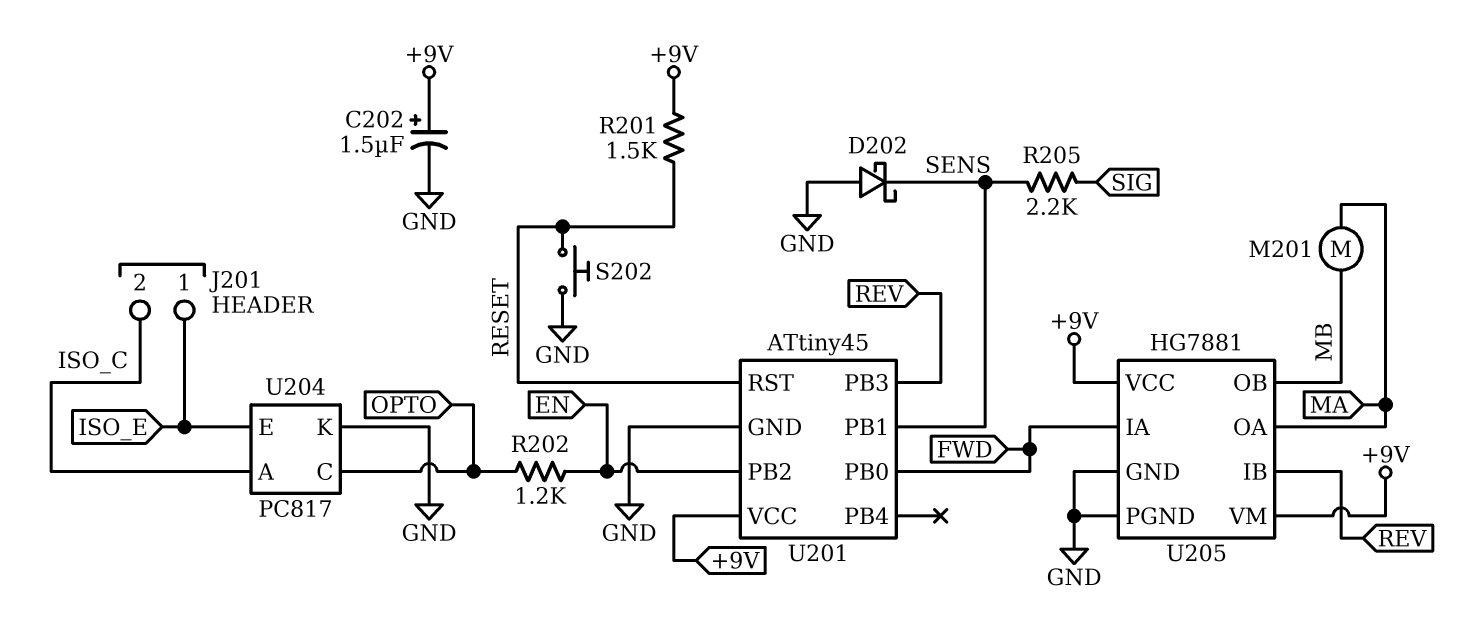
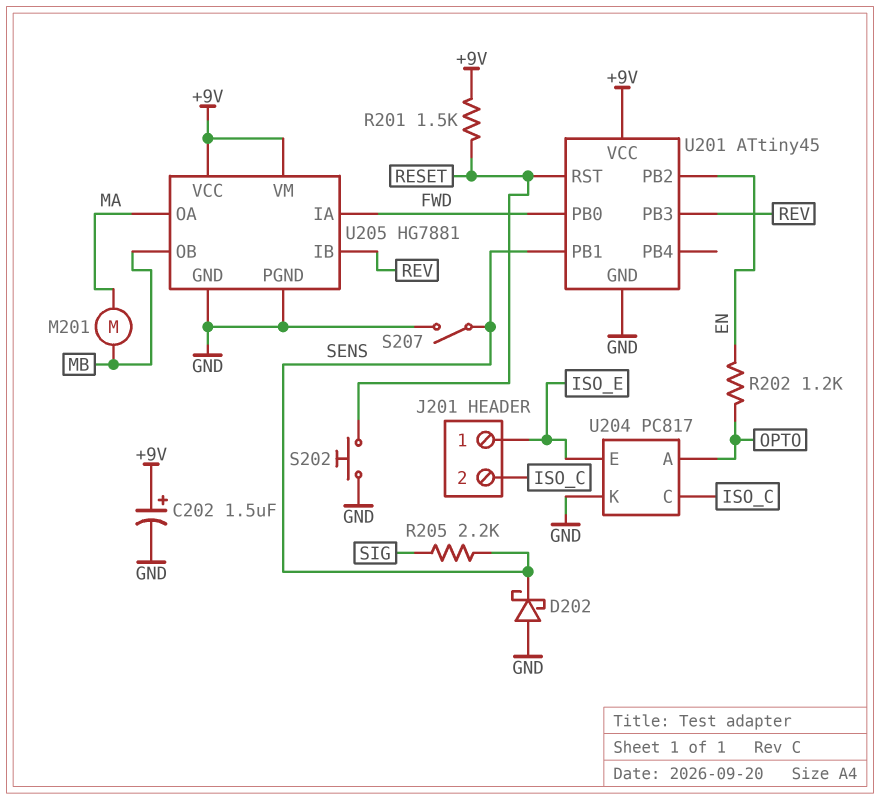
S207: none -> switch (GND, SENS)
U204 pin A: ISO_C -> OPTO
U204 pin C: OPTO -> ISO_C

